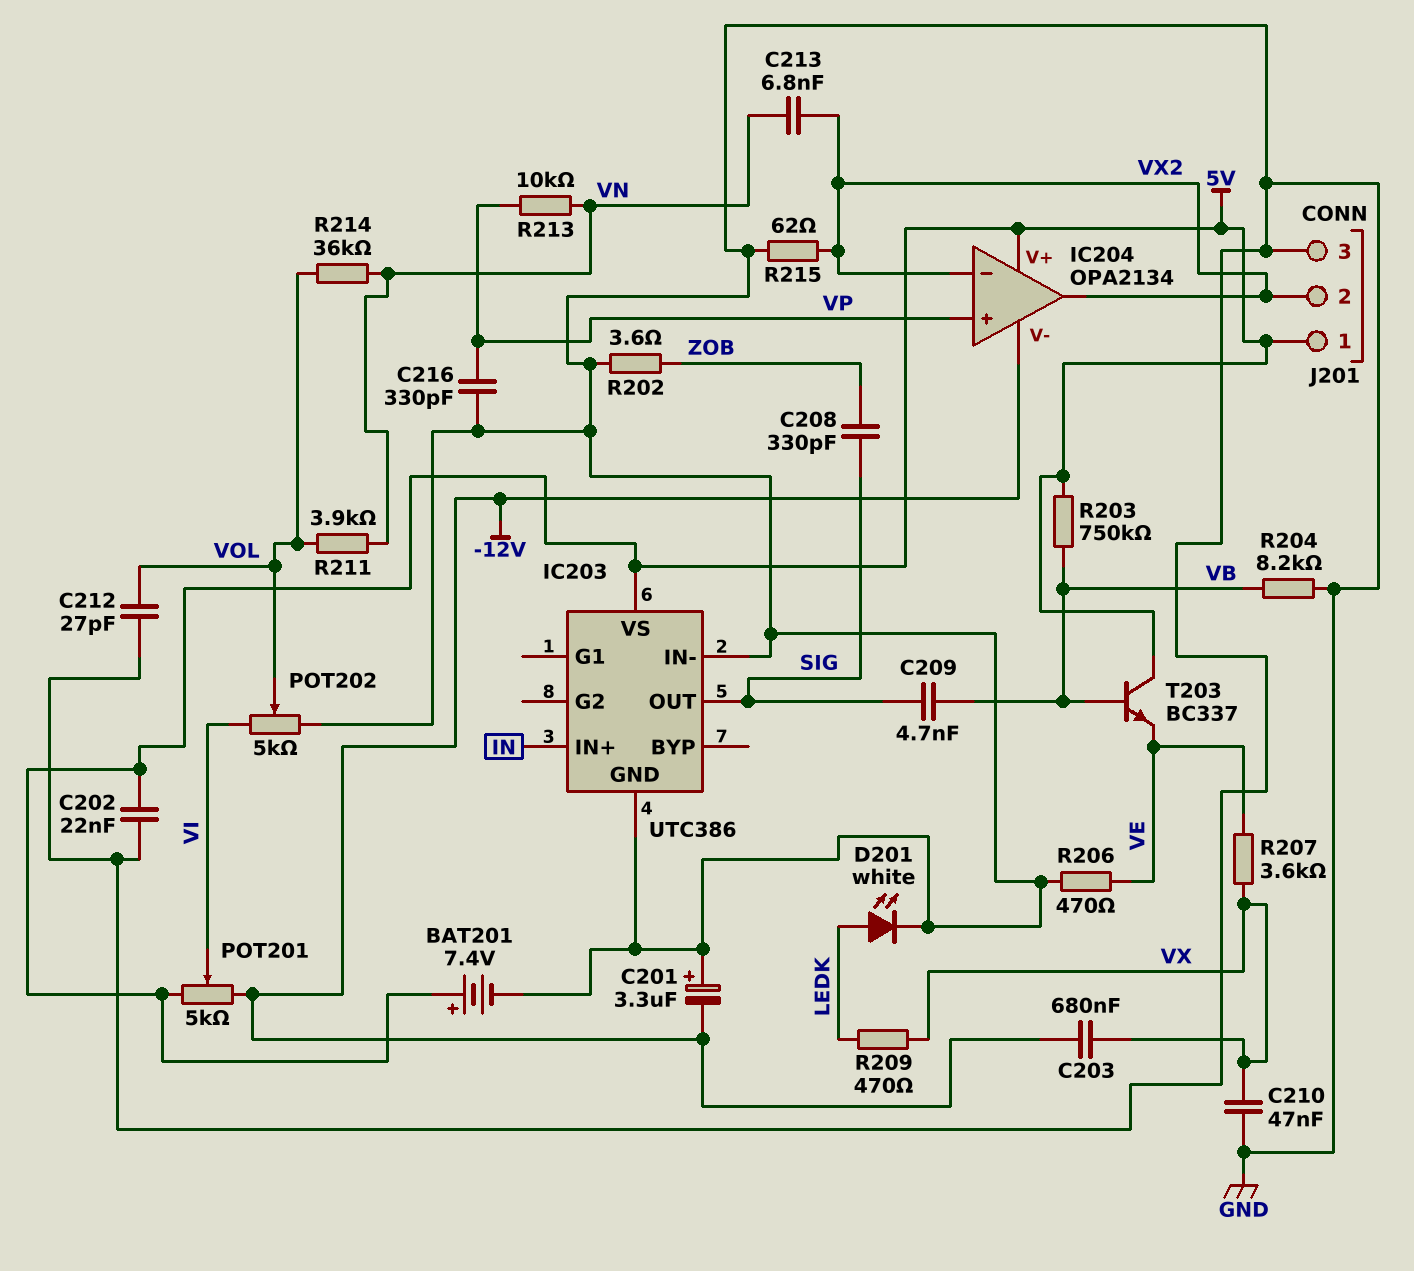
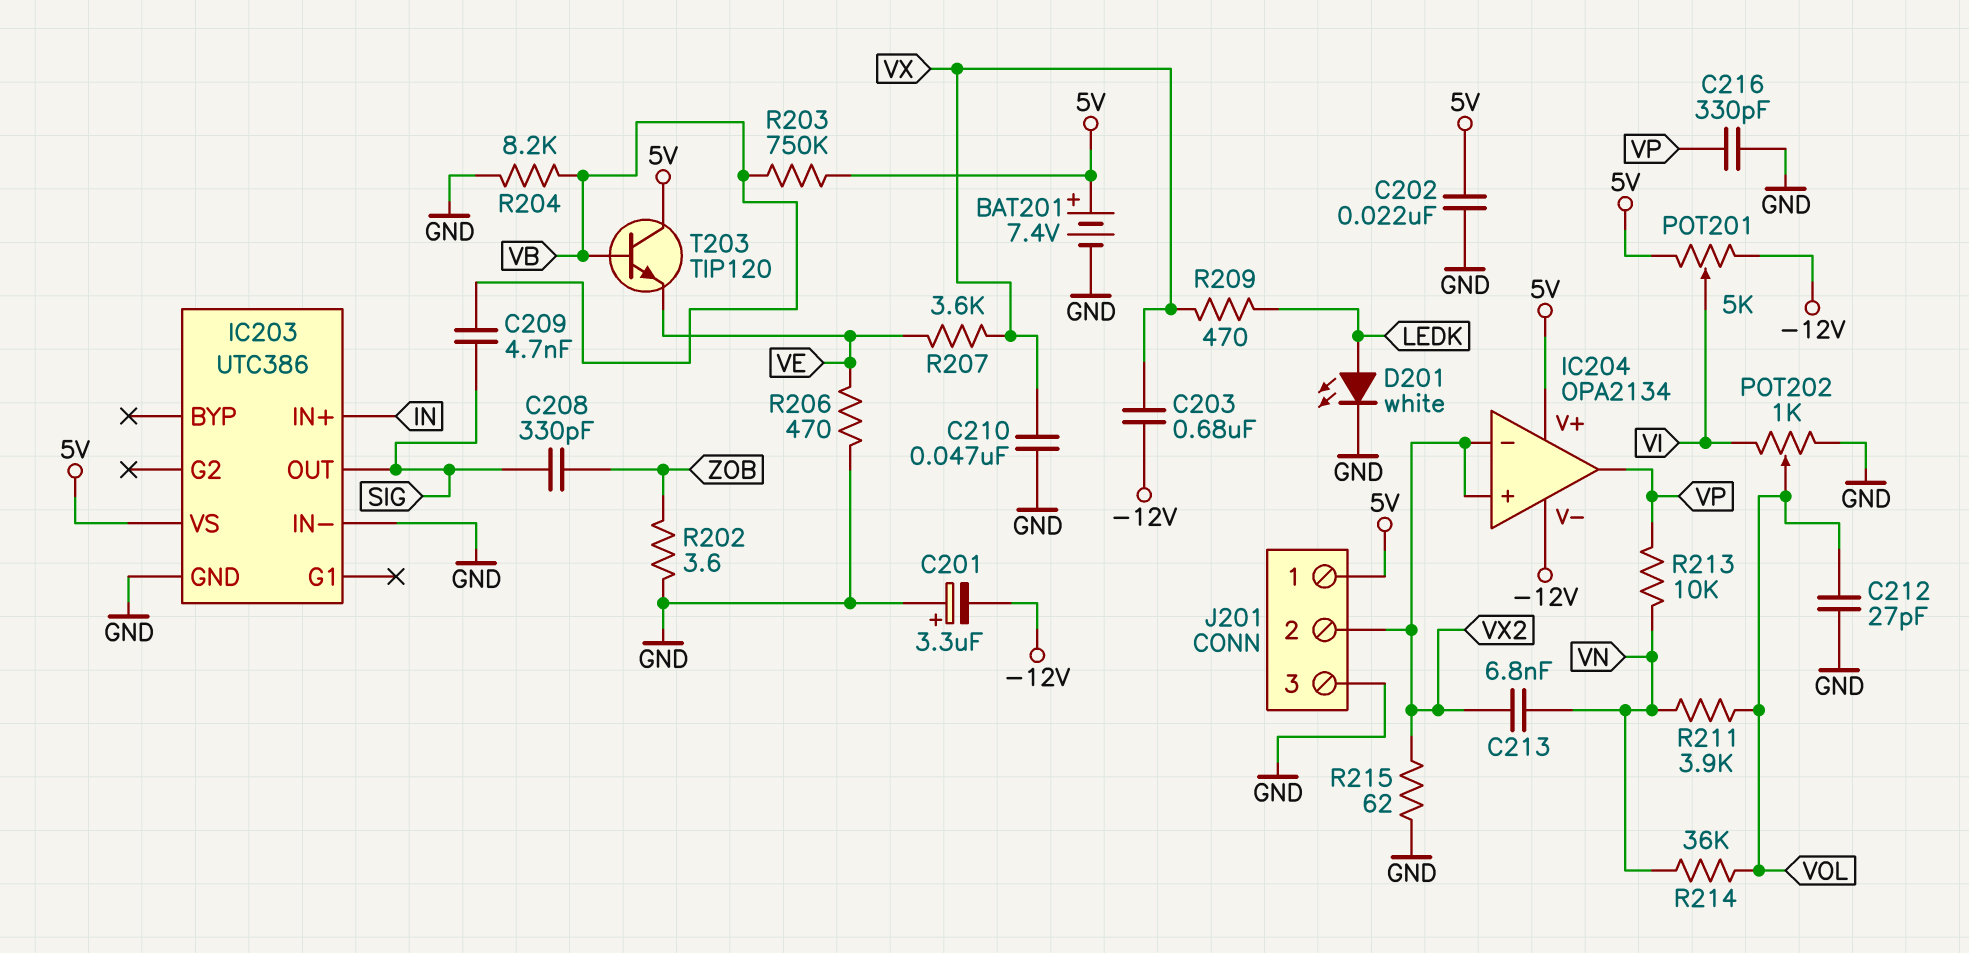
IC204 pin in+: VP -> VX2
IC204 pin out: VX2 -> VP
POT202: 5k (GND, VI, wiper VOL) -> 1k (GND, VI, wiper VOL)
T203: NPN BC337 (B VB, C 5V, E VE) -> NPN TIP120 (B VB, C 5V, E VE)

